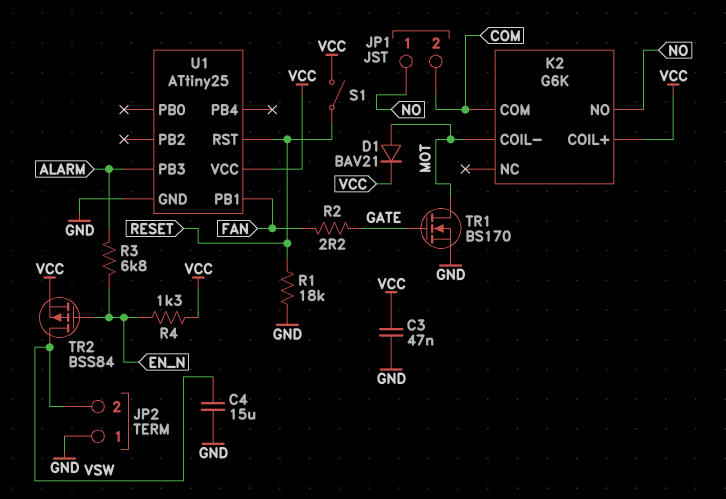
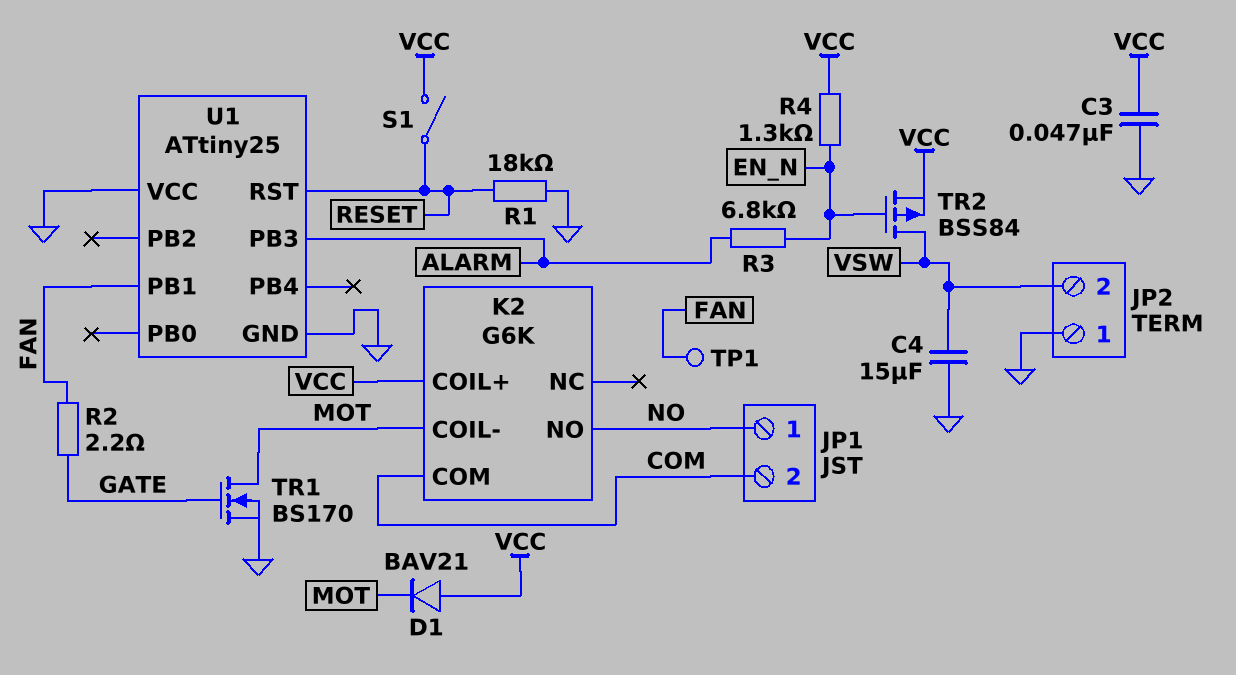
D1: diode BAV21 (A MOT, K VCC) -> diode BAV21 (A VCC, K MOT)
TP1: none -> test point (FAN)
U1 pin VCC: VCC -> GND

